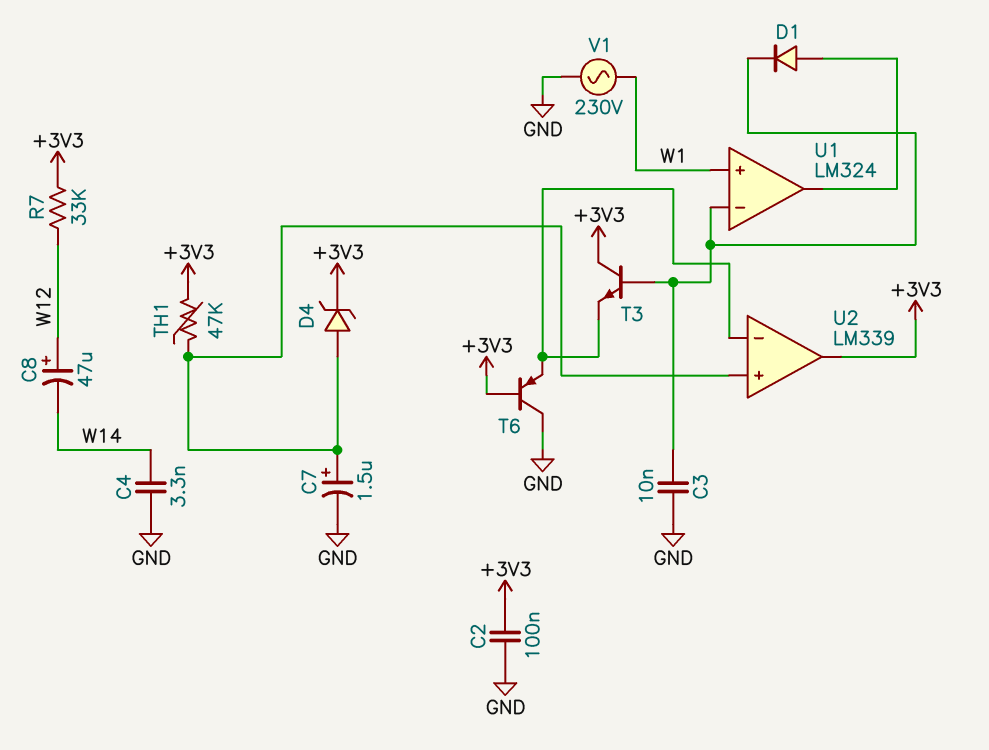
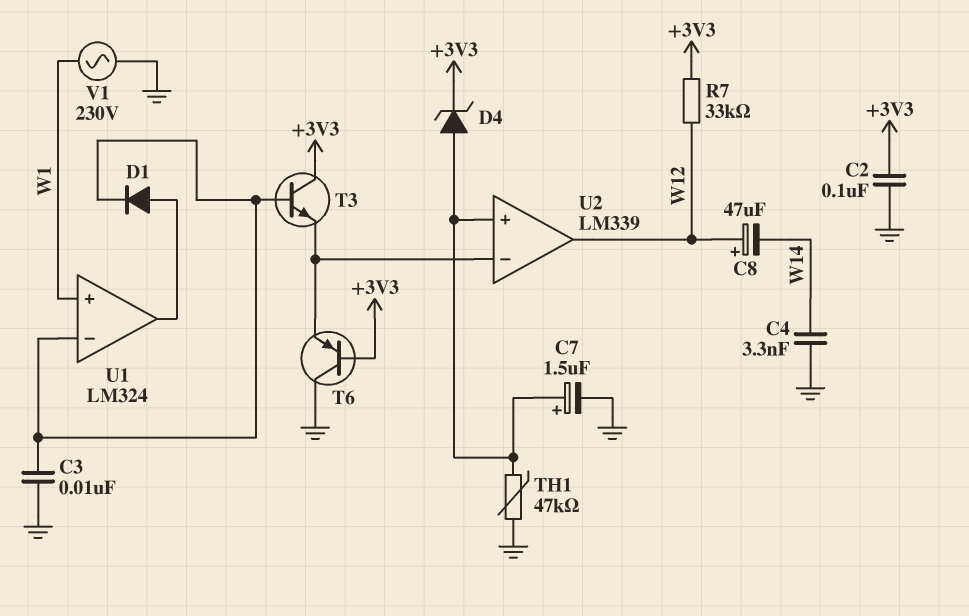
TH1: 47k (+3V3, U2/in+) -> 47k (GND, U2/in+)
U2 pin out: +3V3 -> W12

